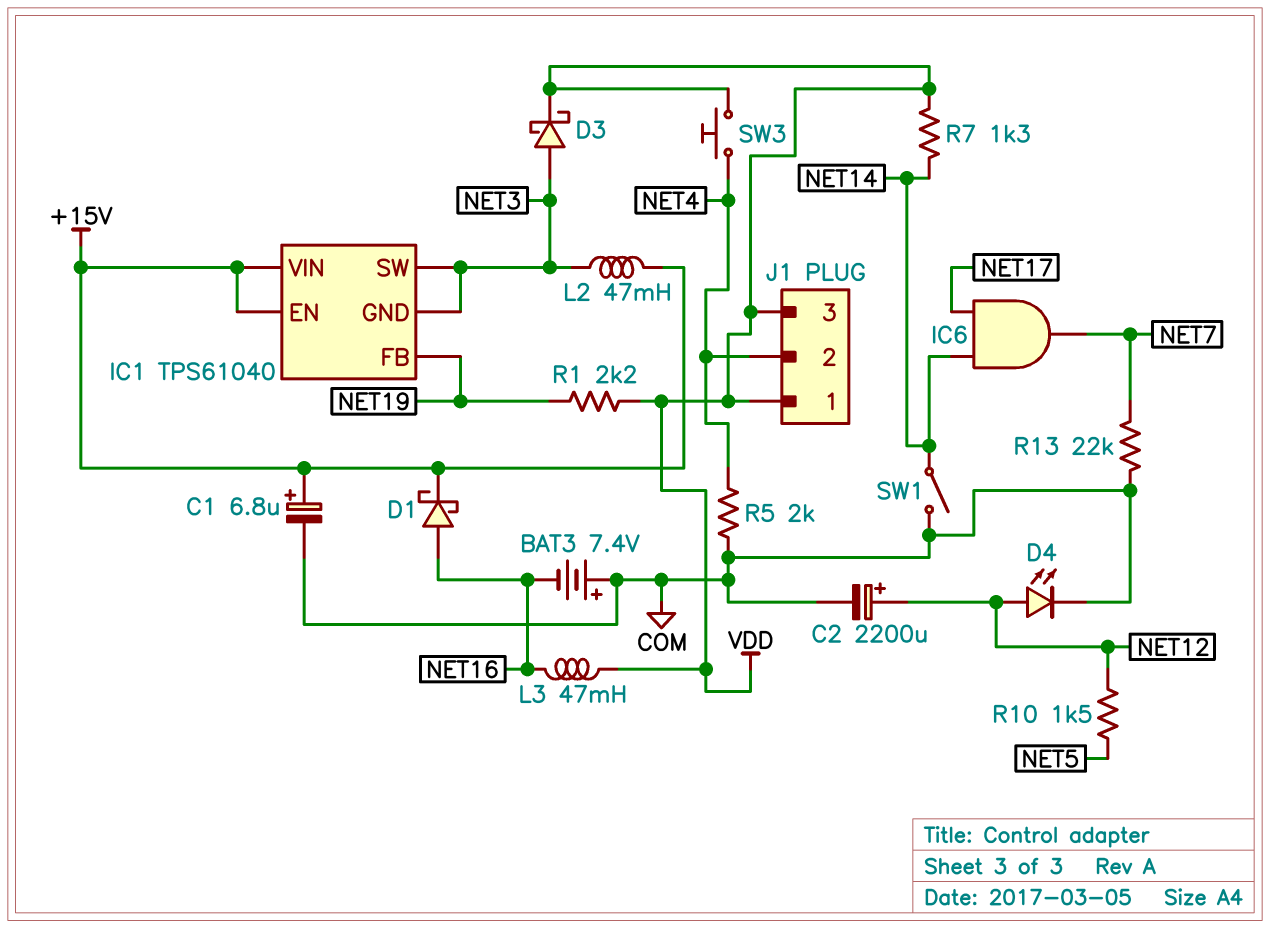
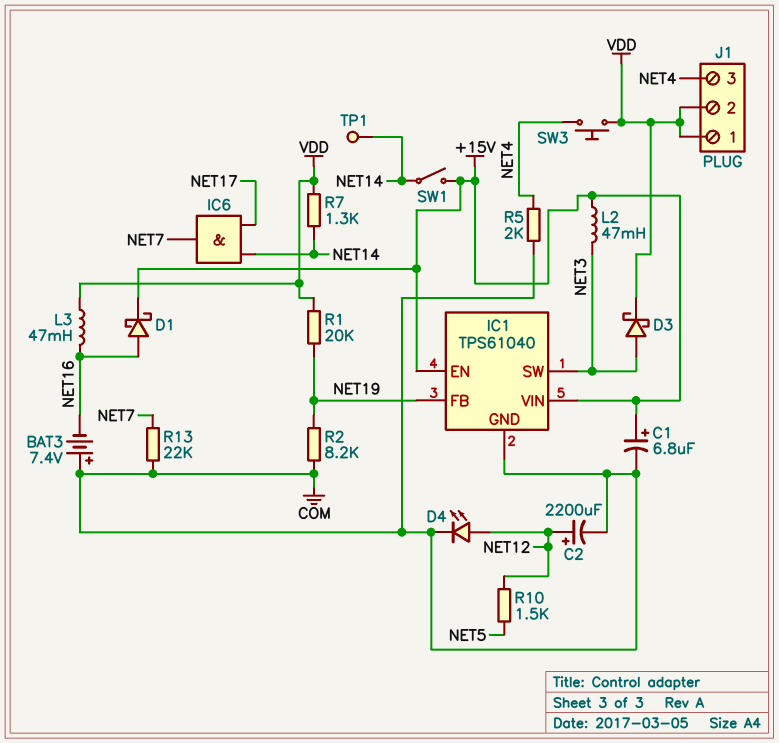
IC1 pin GND: NET3 -> COM
J1 pin 2: NET4 -> VDD
J1 pin 3: VDD -> NET4
R1: 2.2k (NET19, VDD) -> 20k (NET19, VDD)
R2: none -> 8.2k (COM, NET19)
SW1: switch (COM, NET14) -> switch (+15V, NET14)
TP1: none -> test point (NET14)

